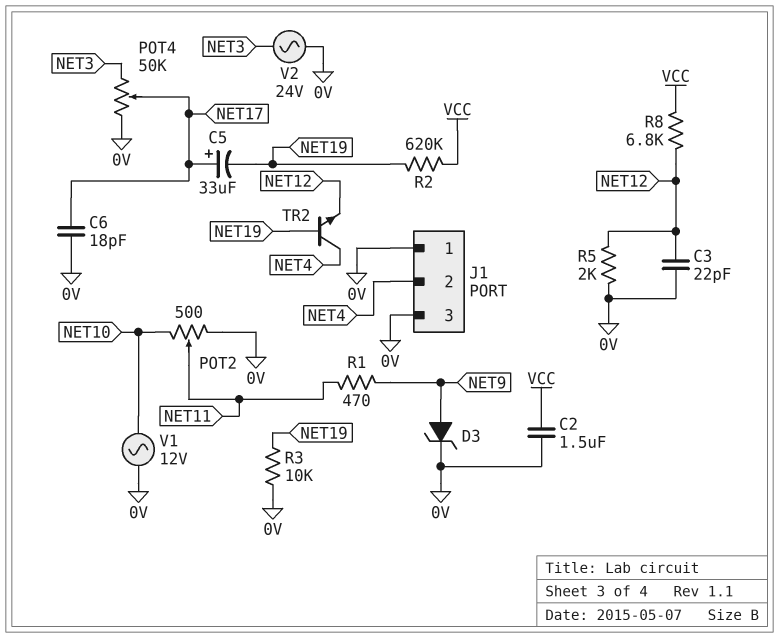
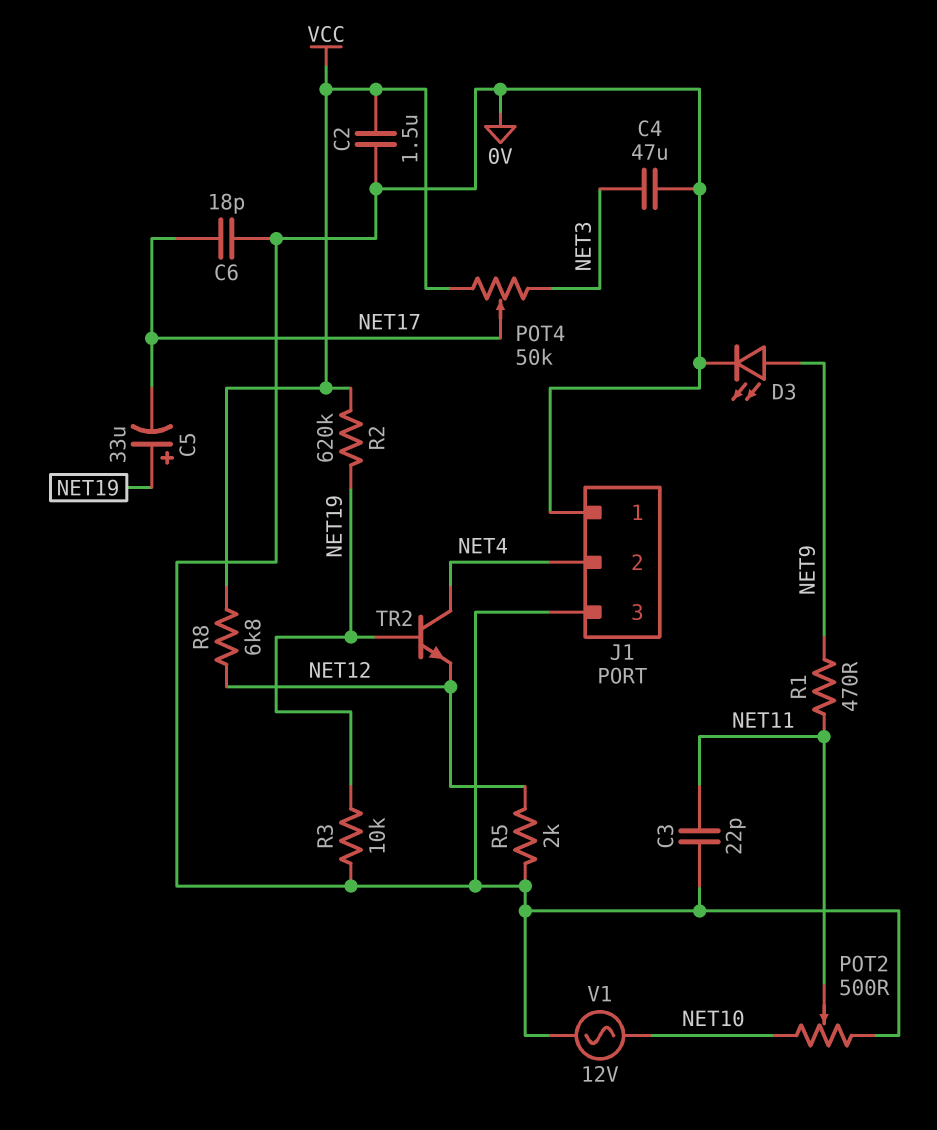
C3: 22pF (0V, NET12) -> 22pF (0V, NET11)
C4: none -> 47uF (0V, NET3)
C5: 33uF (plus NET17, minus NET19) -> 33uF (plus NET19, minus NET17)
D3: zener (A NET9, K 0V) -> LED (A NET9, K 0V)
POT4: 50k (0V, NET3, wiper NET17) -> 50k (NET3, VCC, wiper NET17)
V2: AC 24V (0V, NET3) -> none

